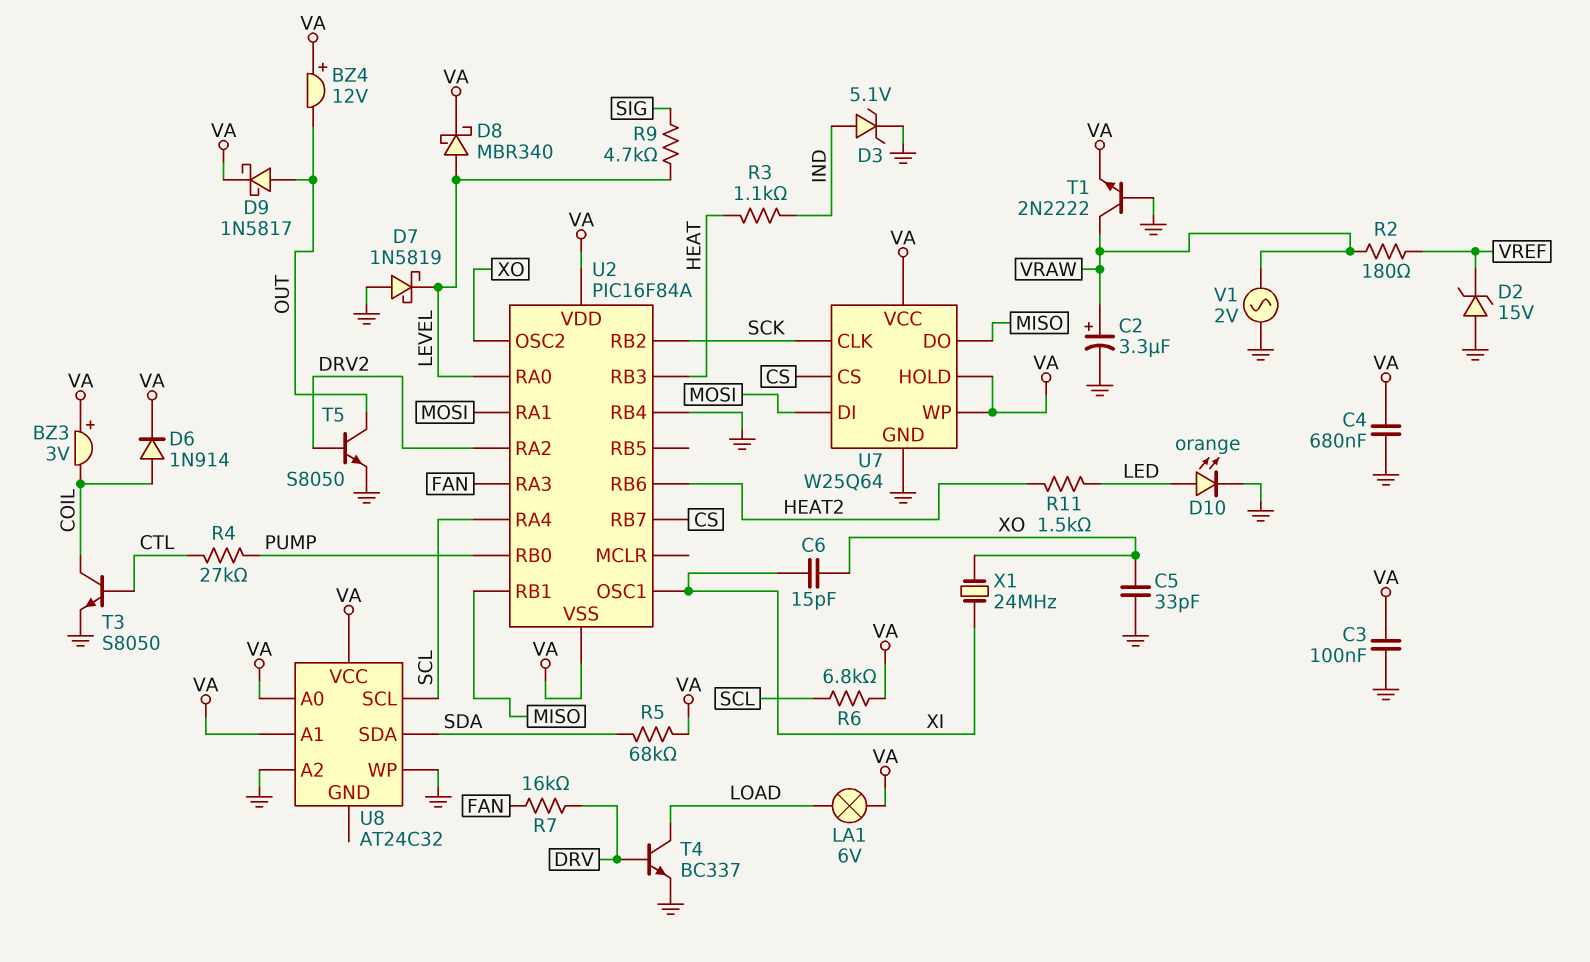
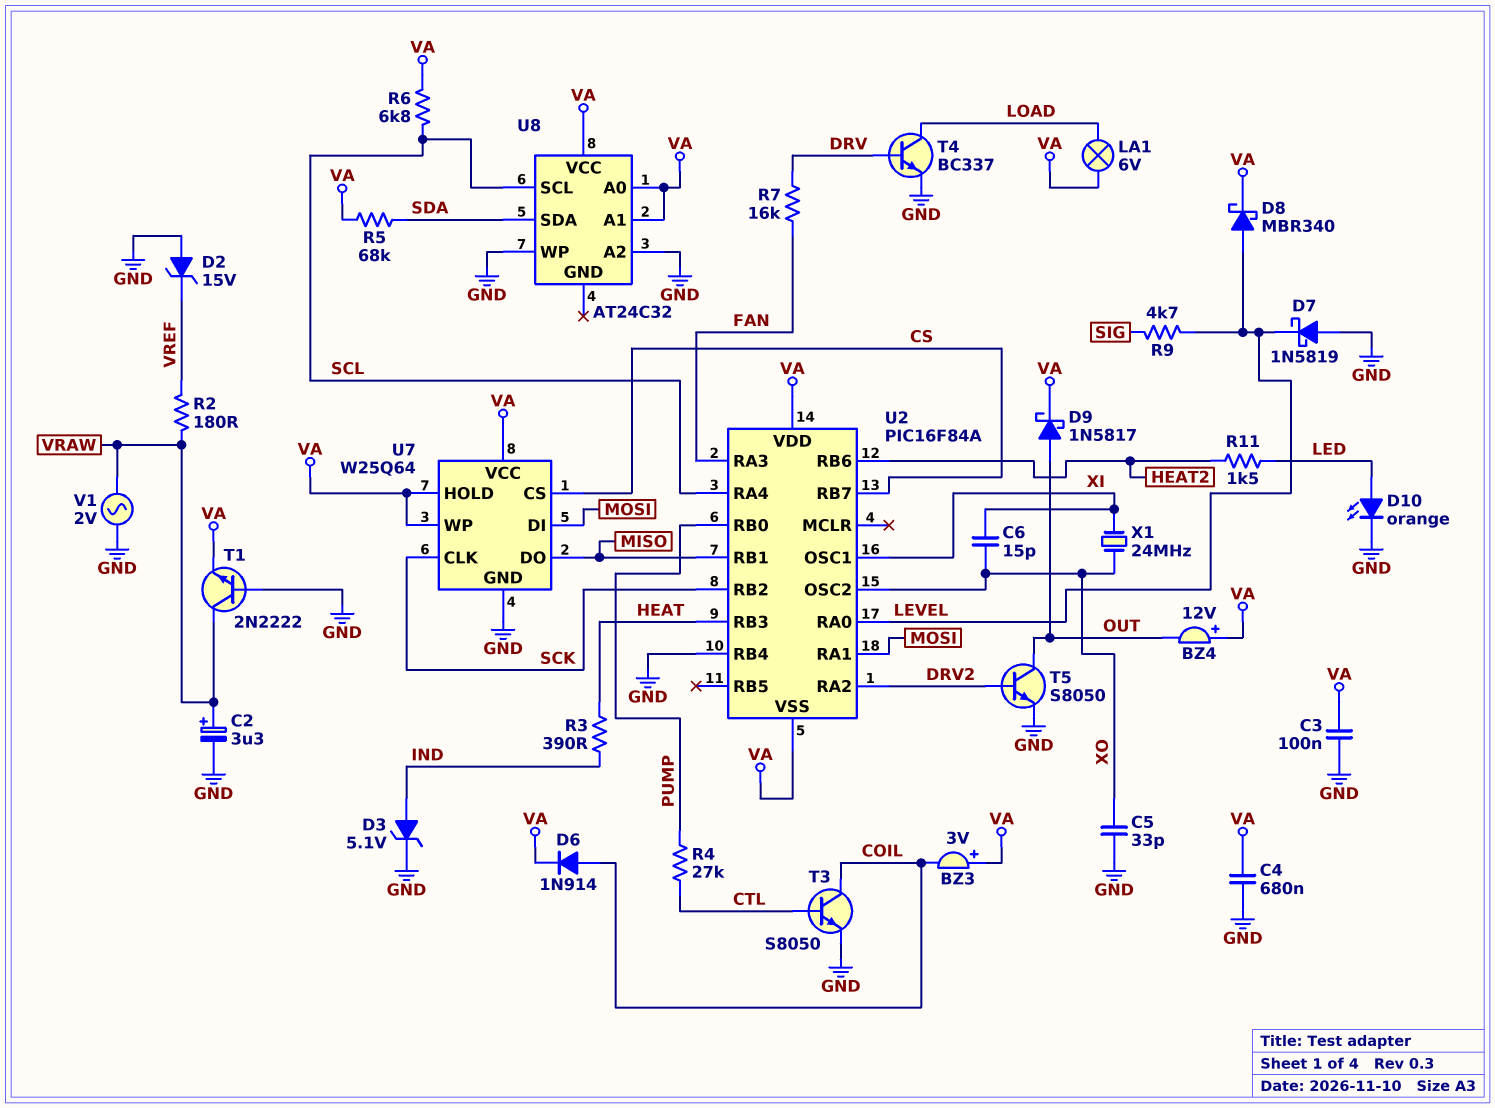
R3: 1.1k (HEAT, IND) -> 390 (HEAT, IND)

